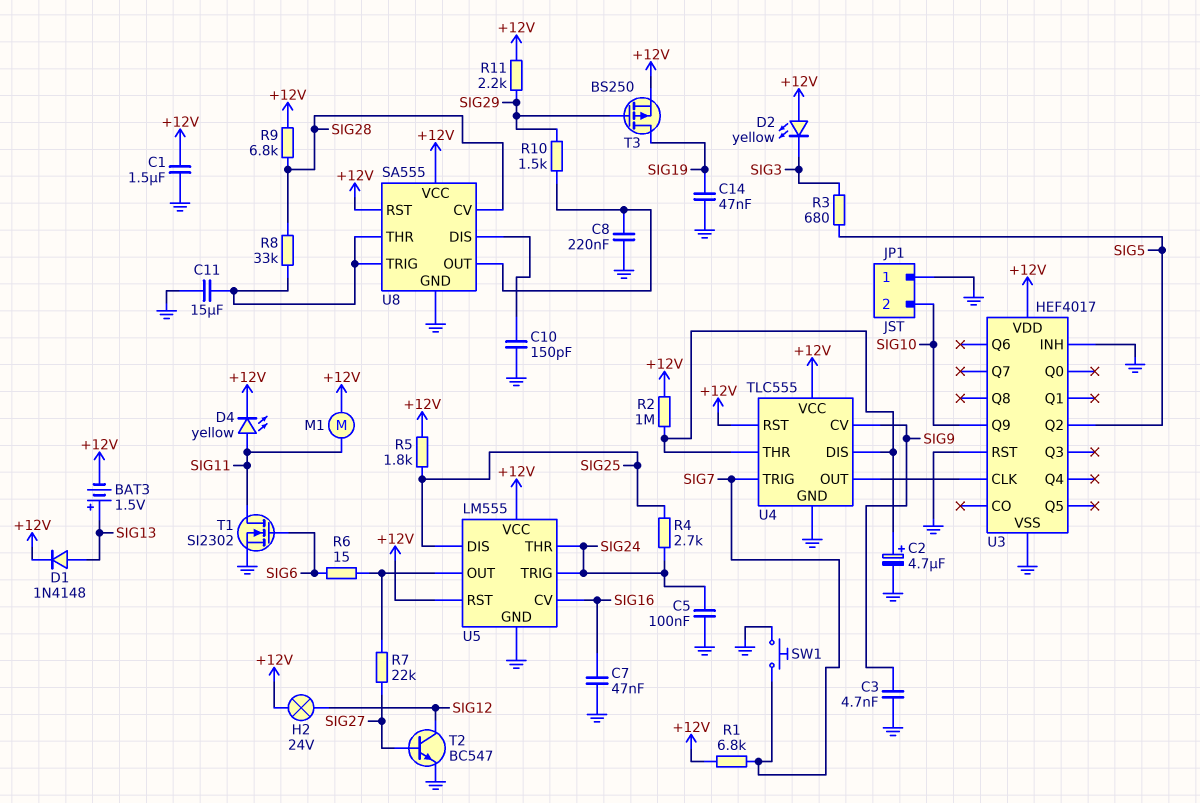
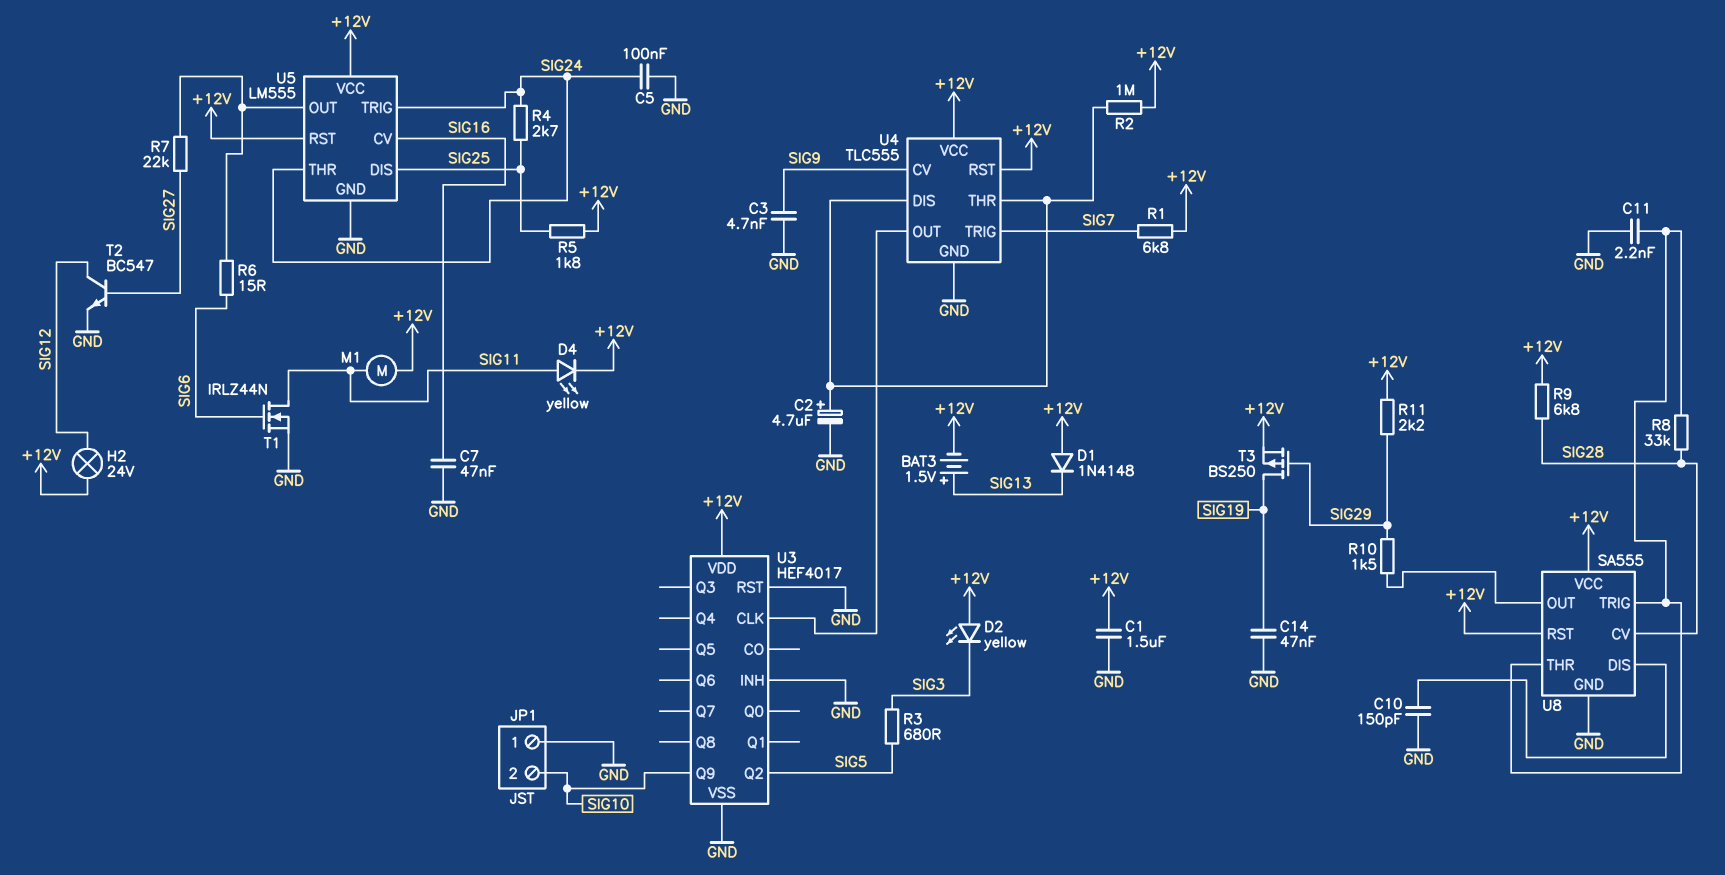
C8: 220nF (GND, U8/OUT) -> none
C11: 15uF (GND, U8/THR) -> 2.2nF (GND, U8/THR)
D1: diode 1N4148 (A SIG13, K +12V) -> diode 1N4148 (A +12V, K SIG13)
SW1: button (GND, SIG7) -> none
T1: NMOS SI2302 (G SIG6, D SIG11, S GND) -> NMOS IRLZ44N (G SIG6, D SIG11, S GND)

